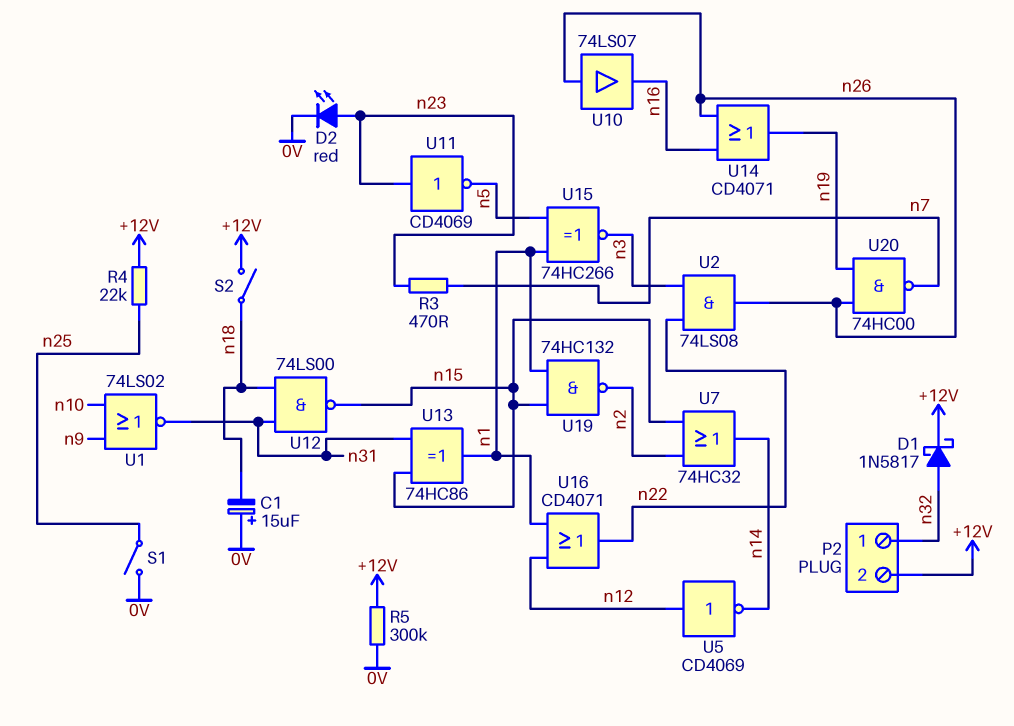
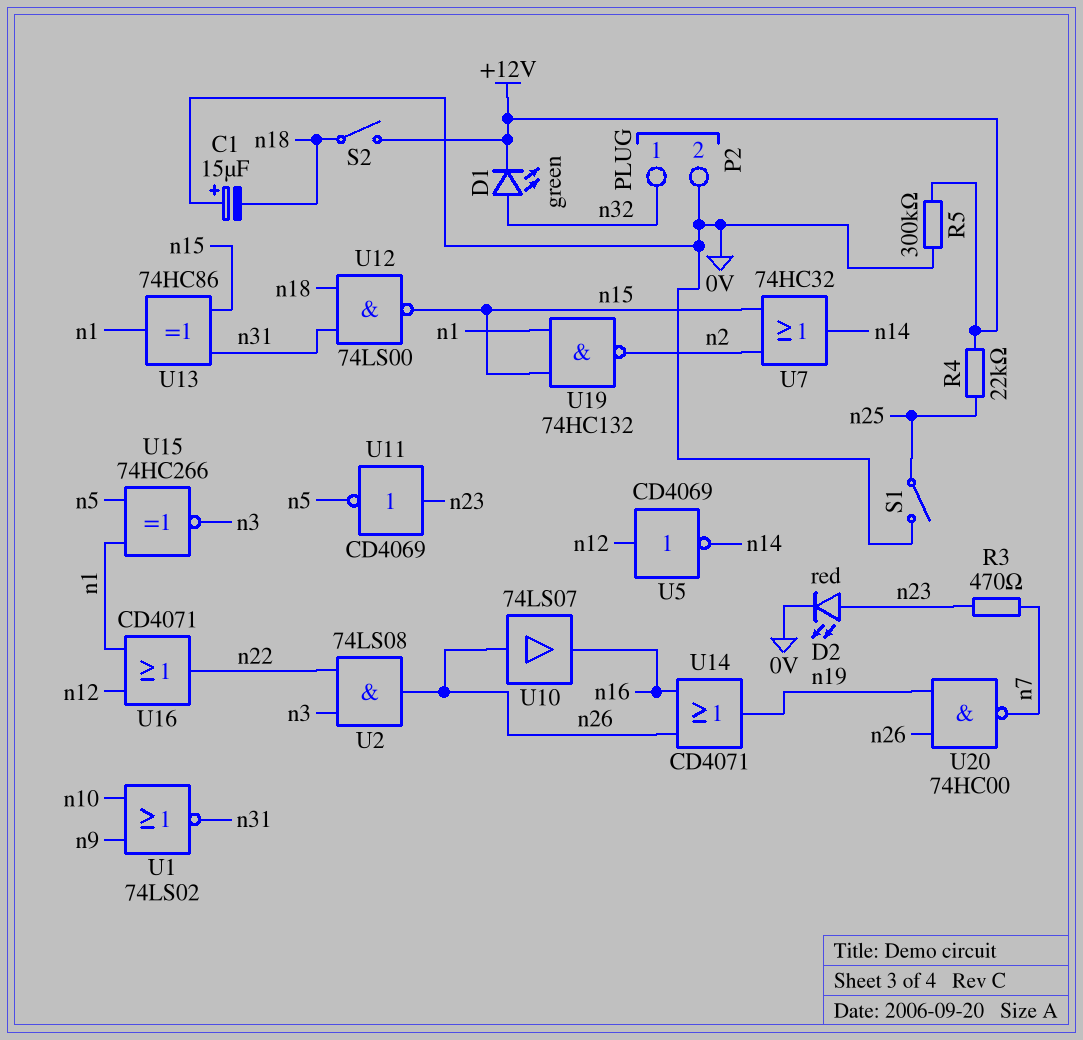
D1: schottky 1N5817 (A n32, K +12V) -> LED green (A n32, K +12V)
P2 pin 2: +12V -> 0V

